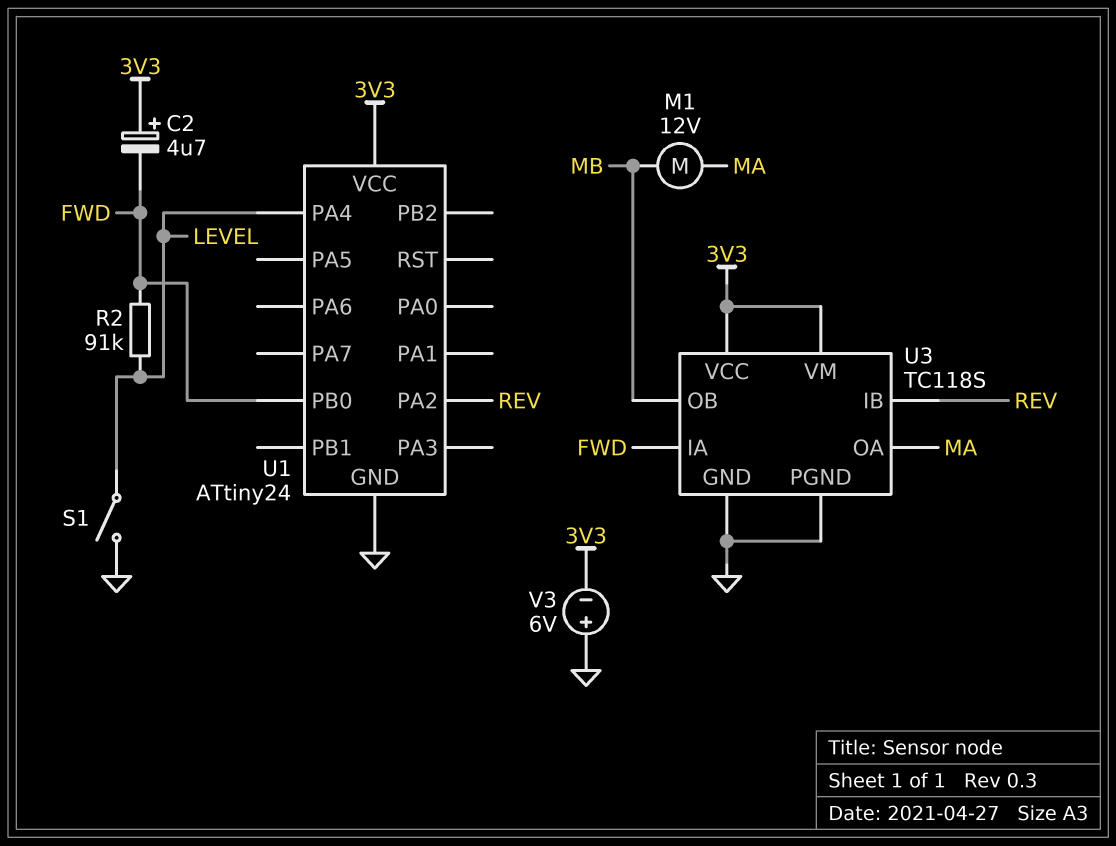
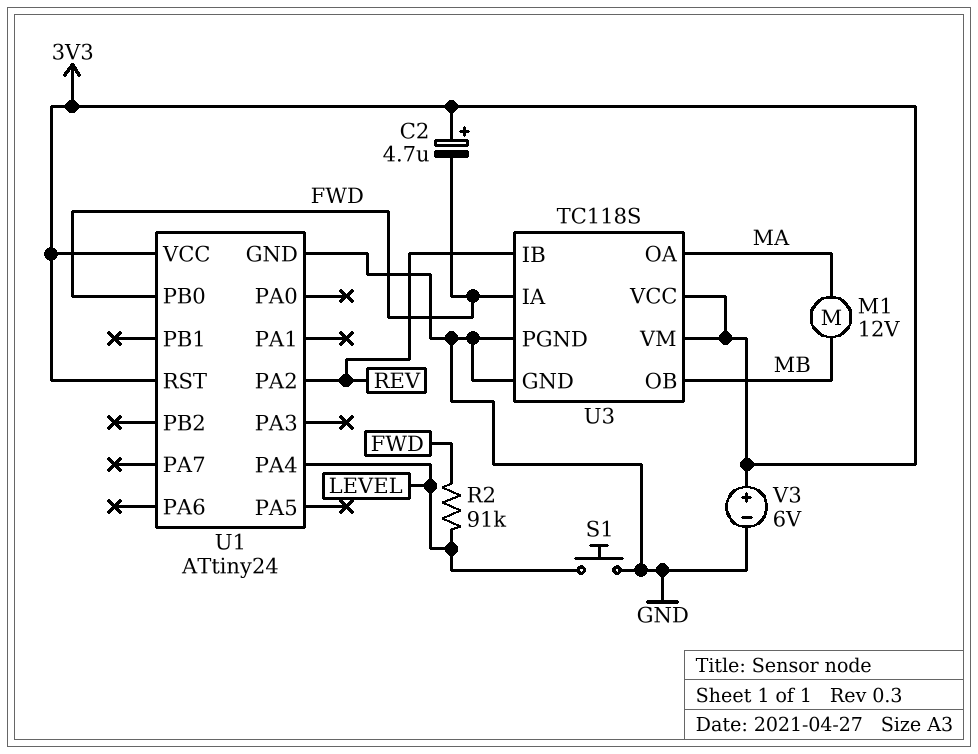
S1: switch (GND, LEVEL) -> button (GND, LEVEL)
U1 pin RST: none -> 3V3
V3: 6V (plus GND, minus 3V3) -> 6V (plus 3V3, minus GND)

